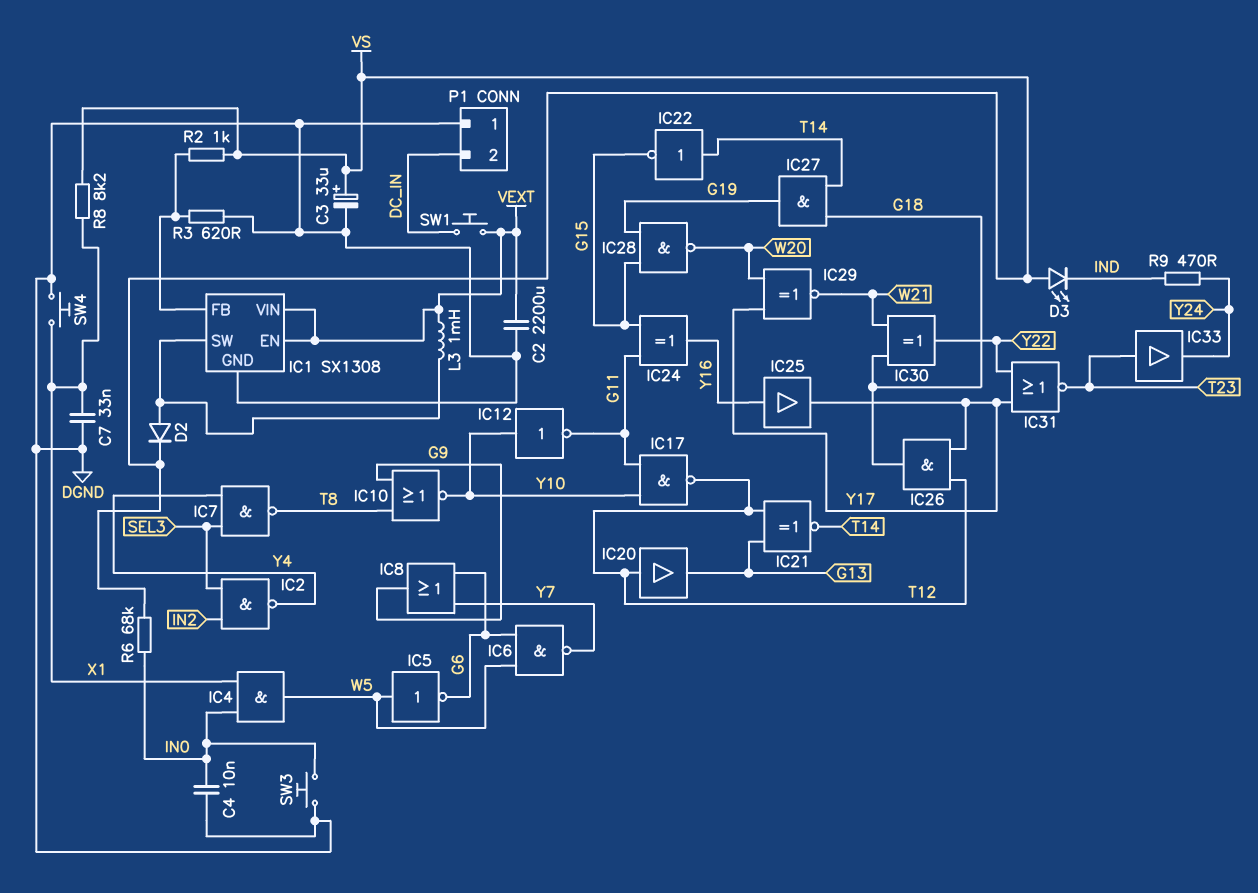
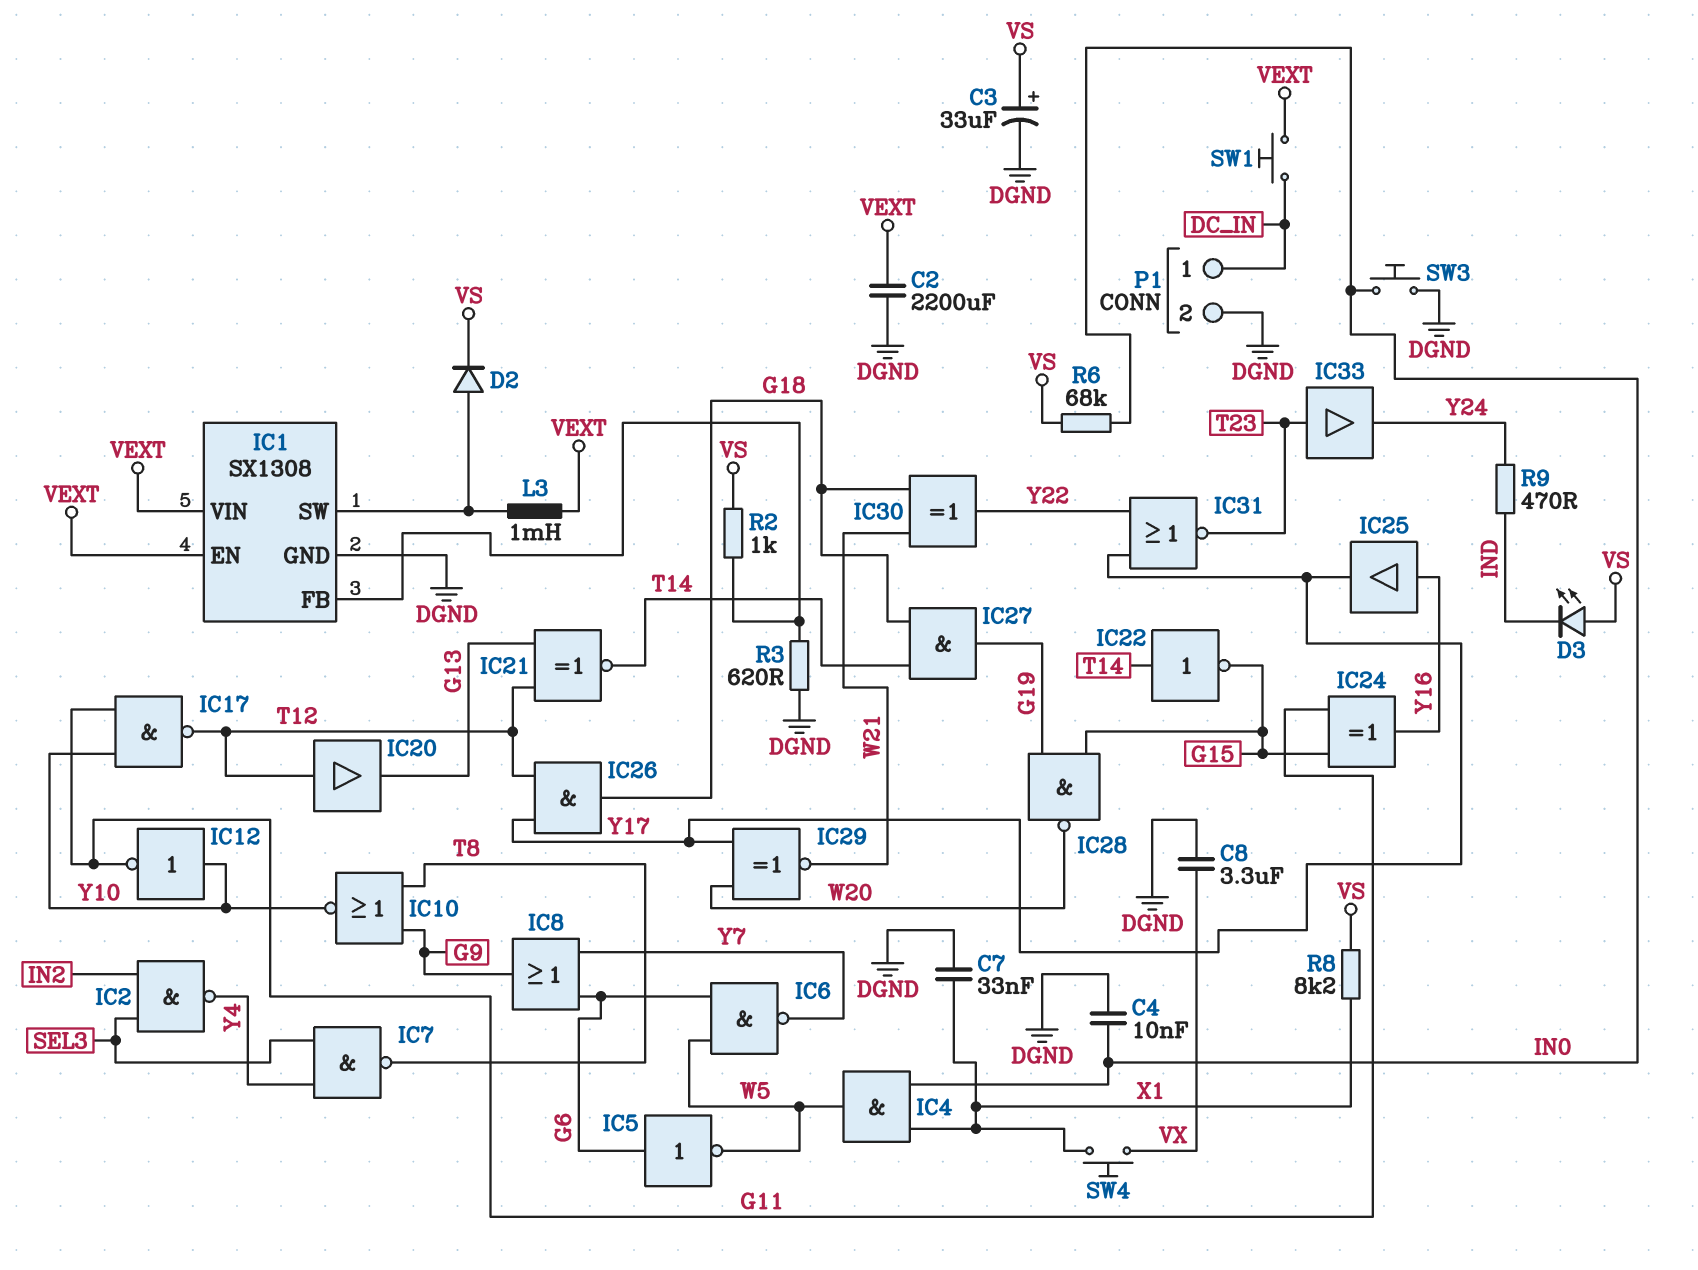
C8: none -> 3.3uF (DGND, VX)
IC5: NOT (in W5, out G6) -> NOT (in G6, out W5)
P1 pin 1: DGND -> DC_IN
P1 pin 2: DC_IN -> DGND
SW4: button (DGND, X1) -> button (VX, X1)

